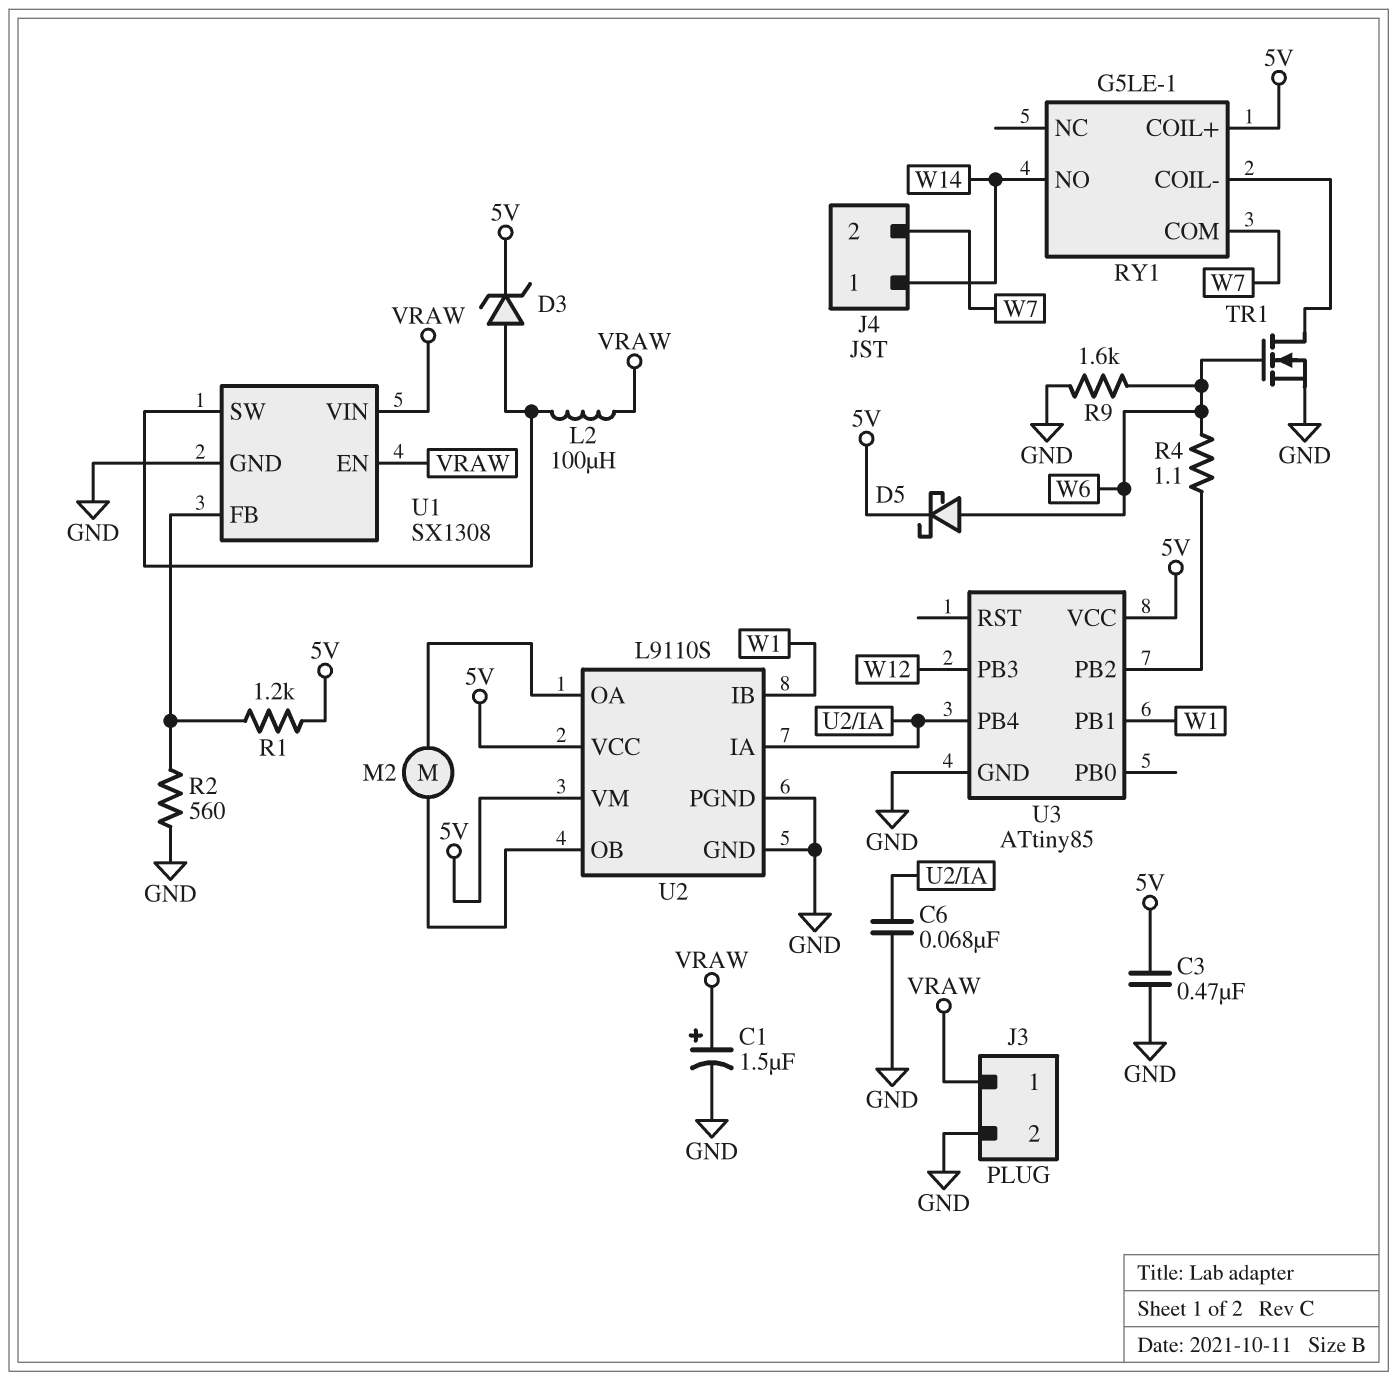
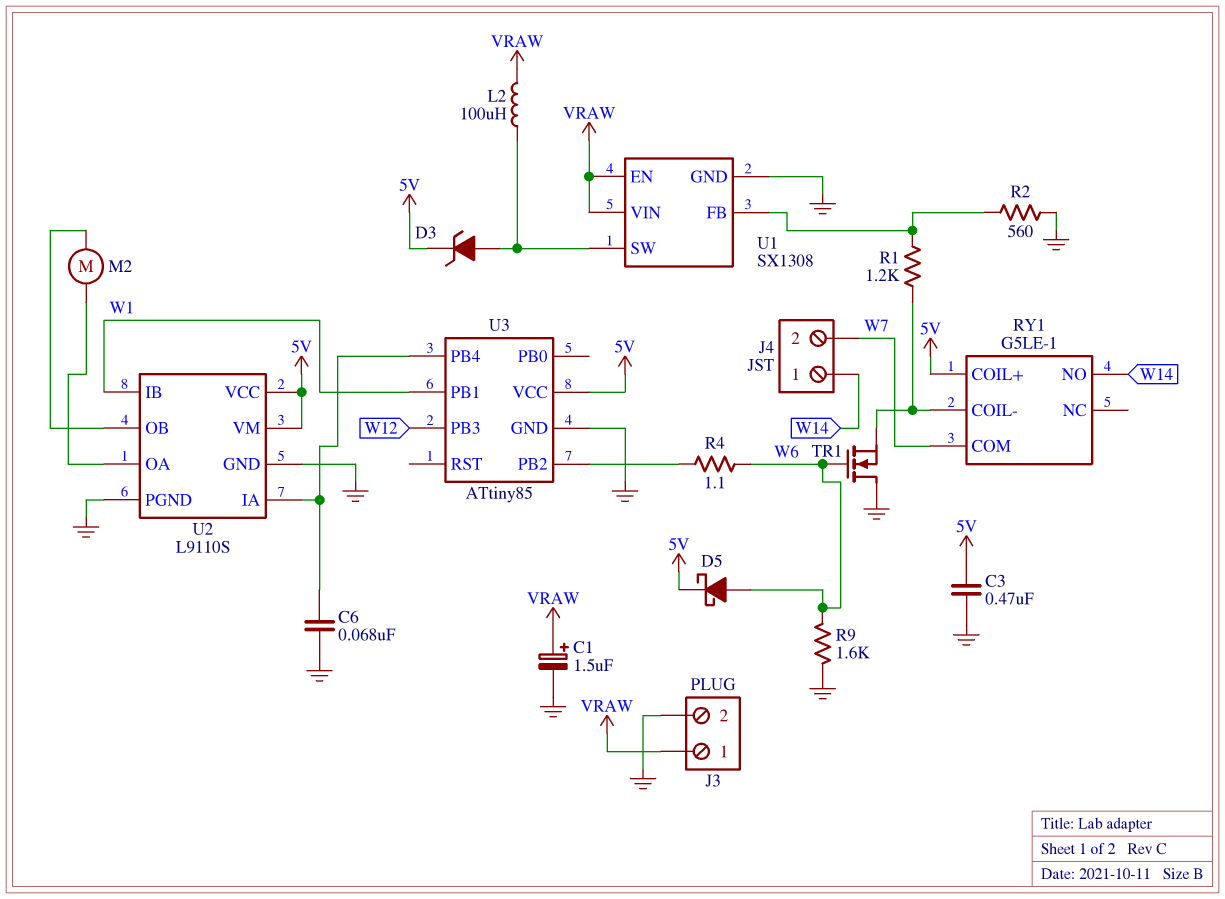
R1: 1.2k (5V, U1/FB) -> 1.2k (RY1/COIL-, U1/FB)
TR1: NMOS (G W6, D RY1/COIL-, S GND) -> NMOS (G W6, D GND, S RY1/COIL-)

